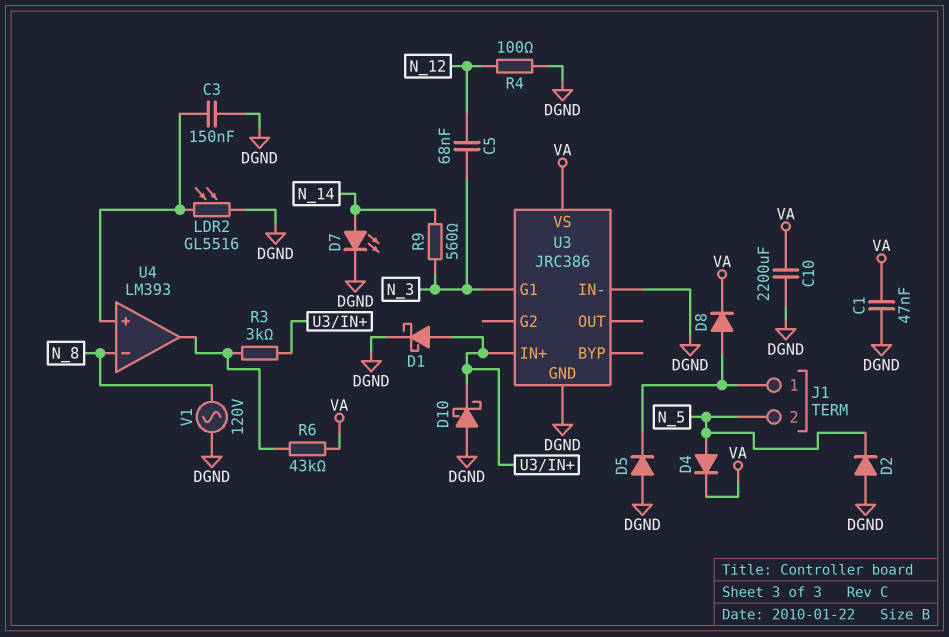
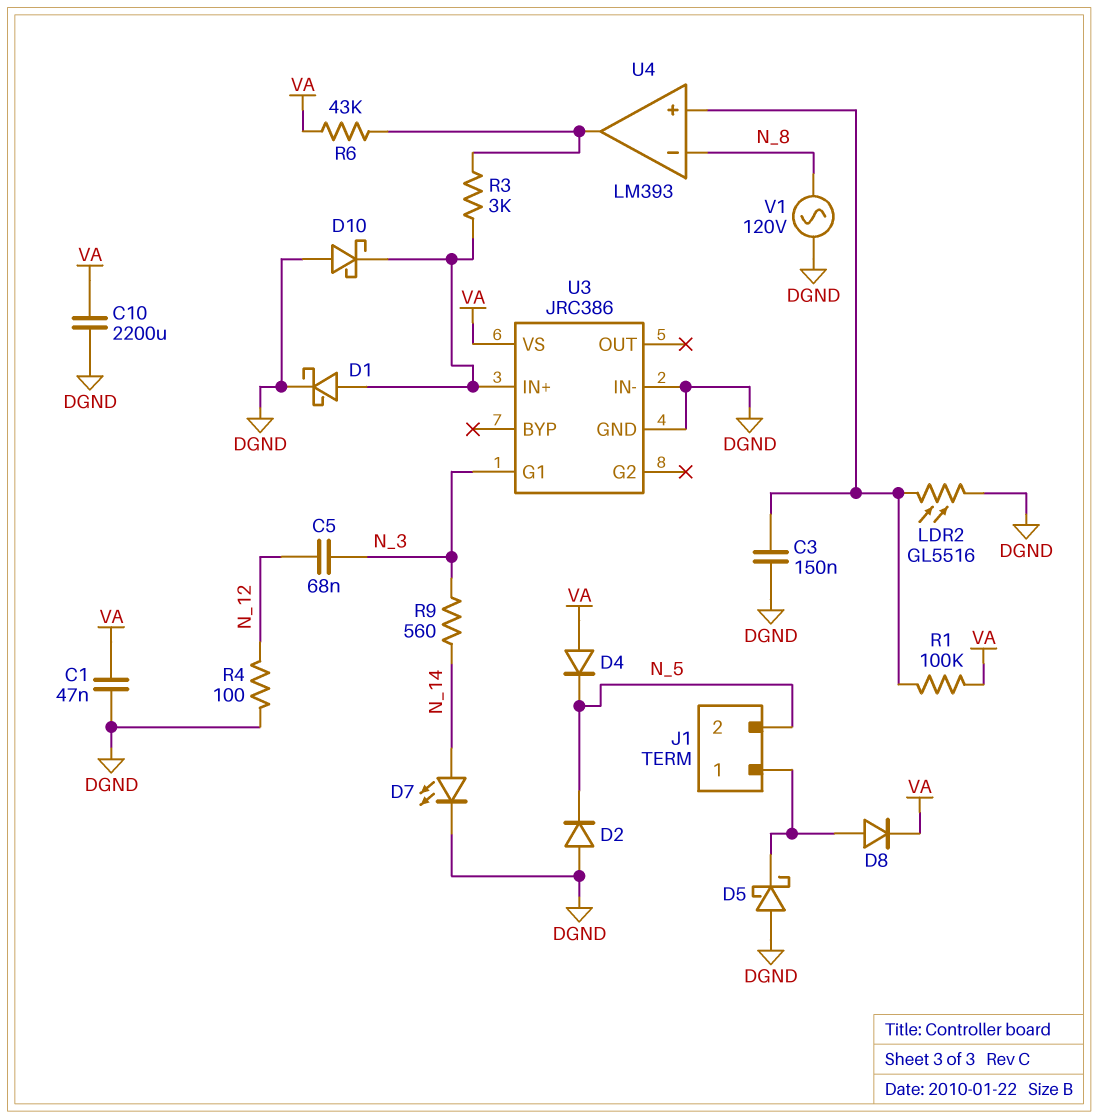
D4: diode (A N_5, K VA) -> diode (A VA, K N_5)
D5: diode (A DGND, K J1/1) -> schottky (A DGND, K J1/1)
R1: none -> 100k (U4/in+, VA)

